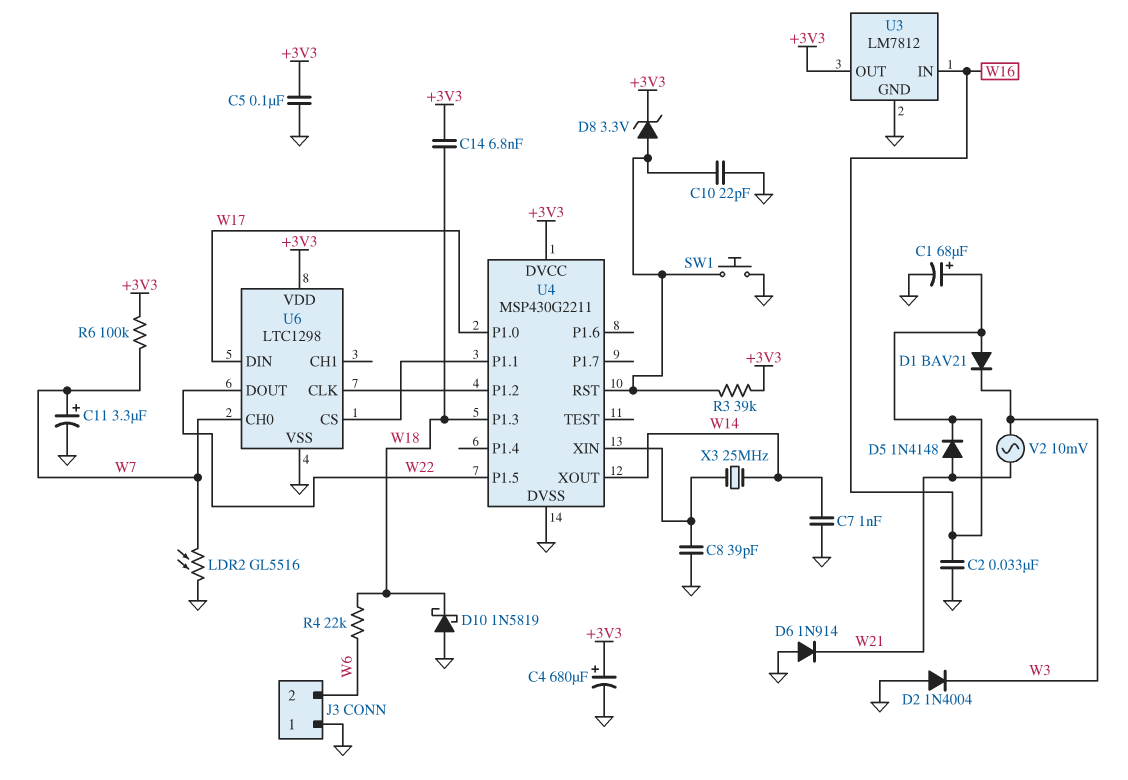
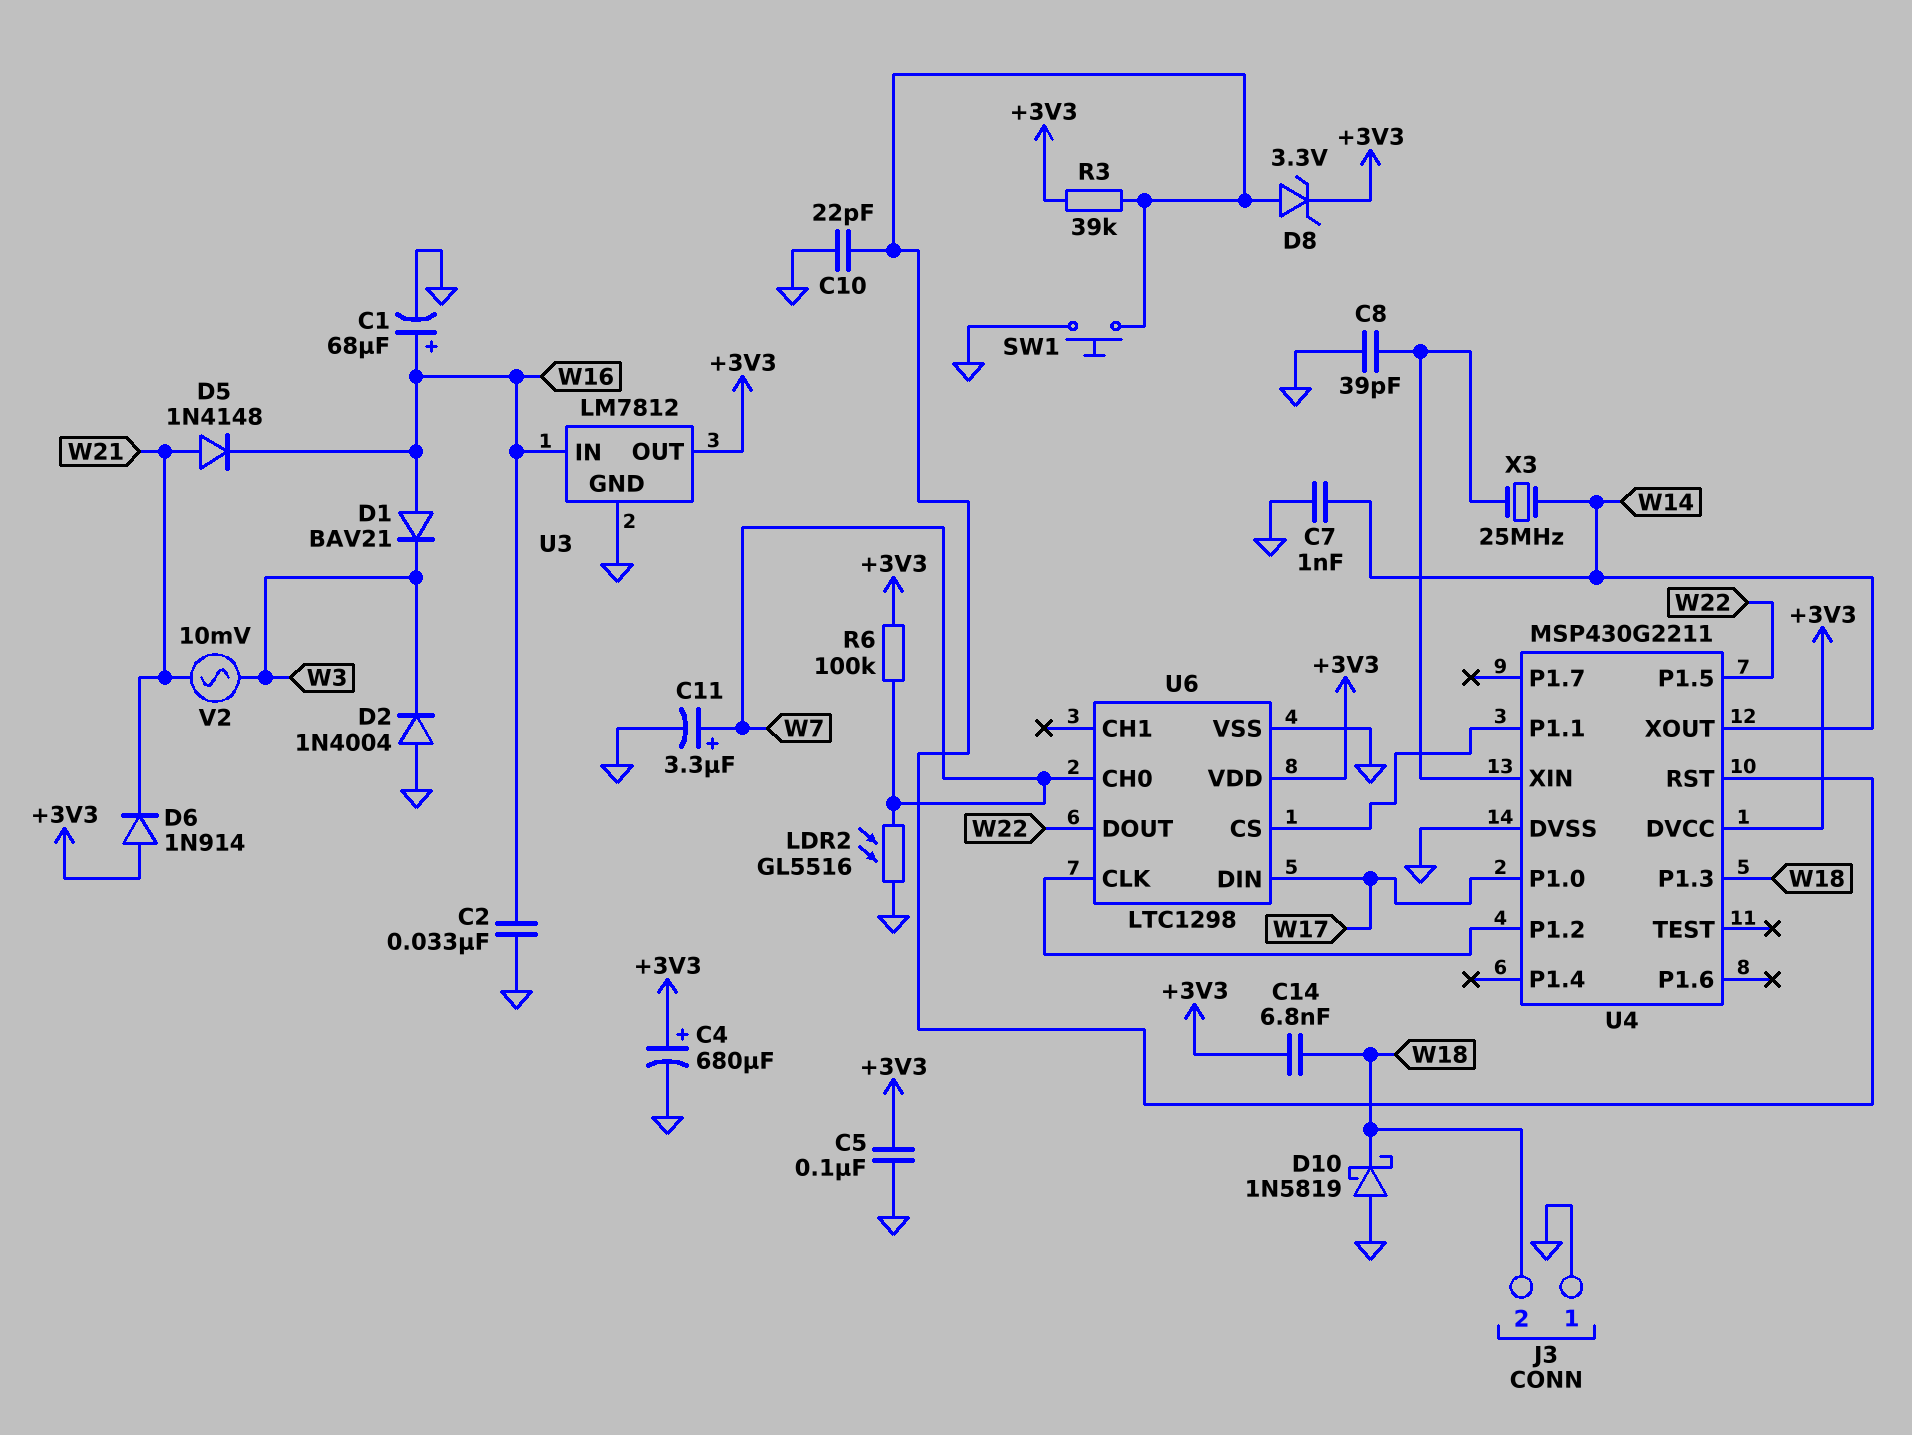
D6: diode 1N914 (A GND, K W21) -> diode 1N914 (A +3V3, K W21)
J3 pin 2: W6 -> W18
R4: 22k (W6, W18) -> none

